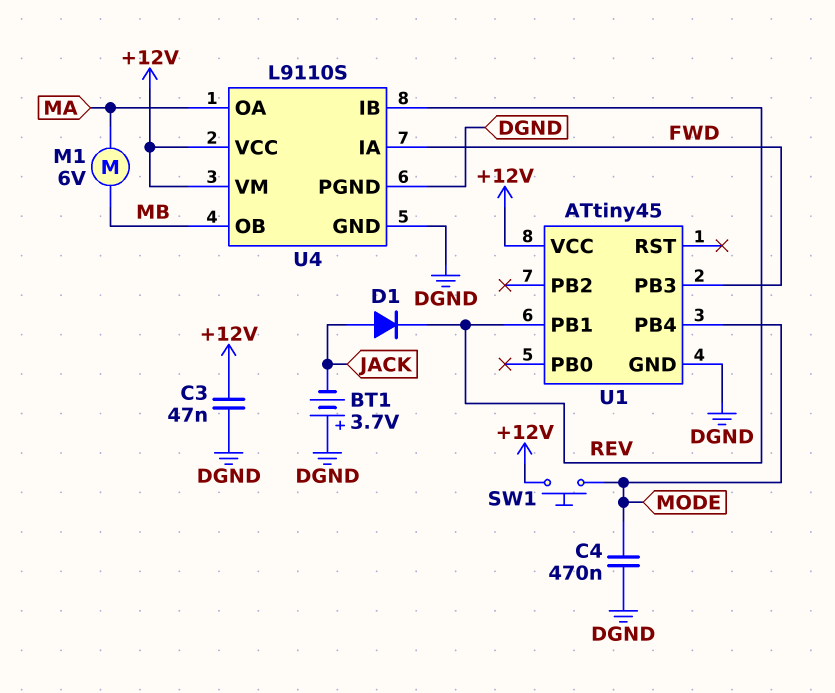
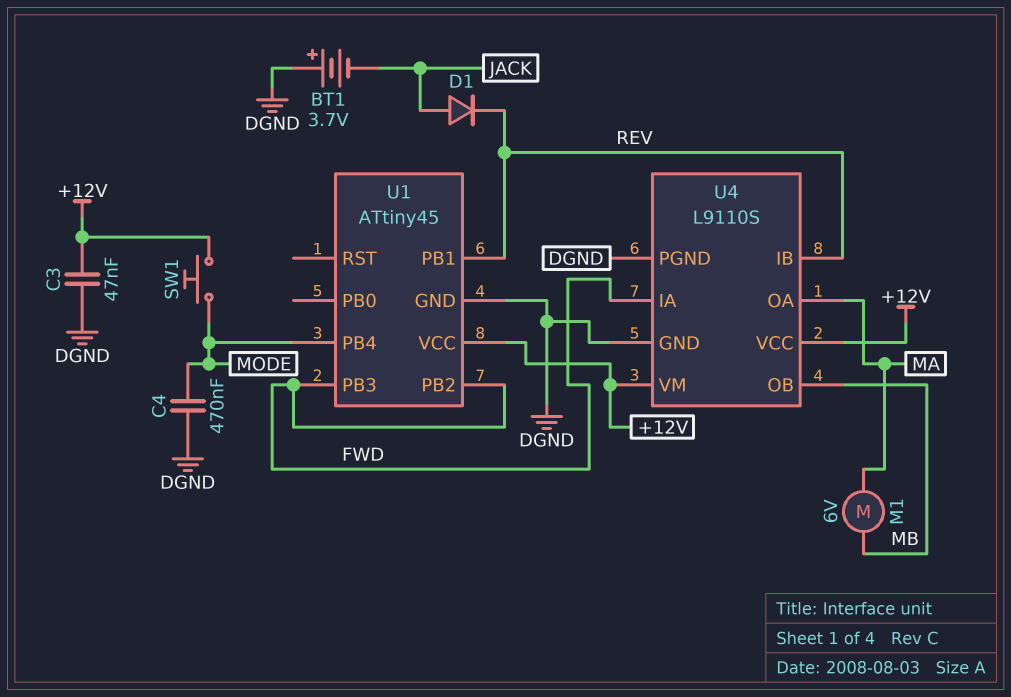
U1 pin PB2: none -> FWD

